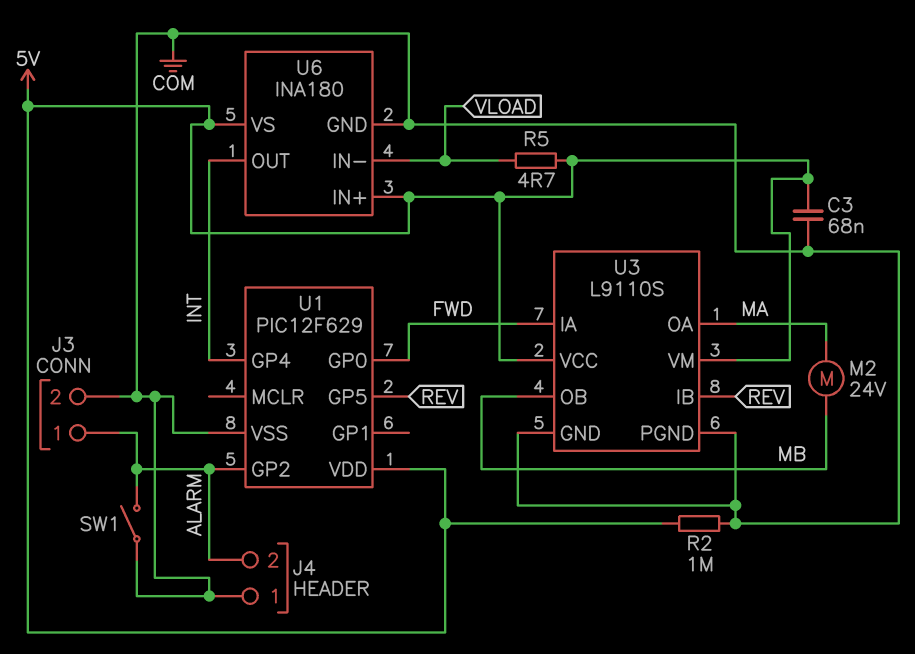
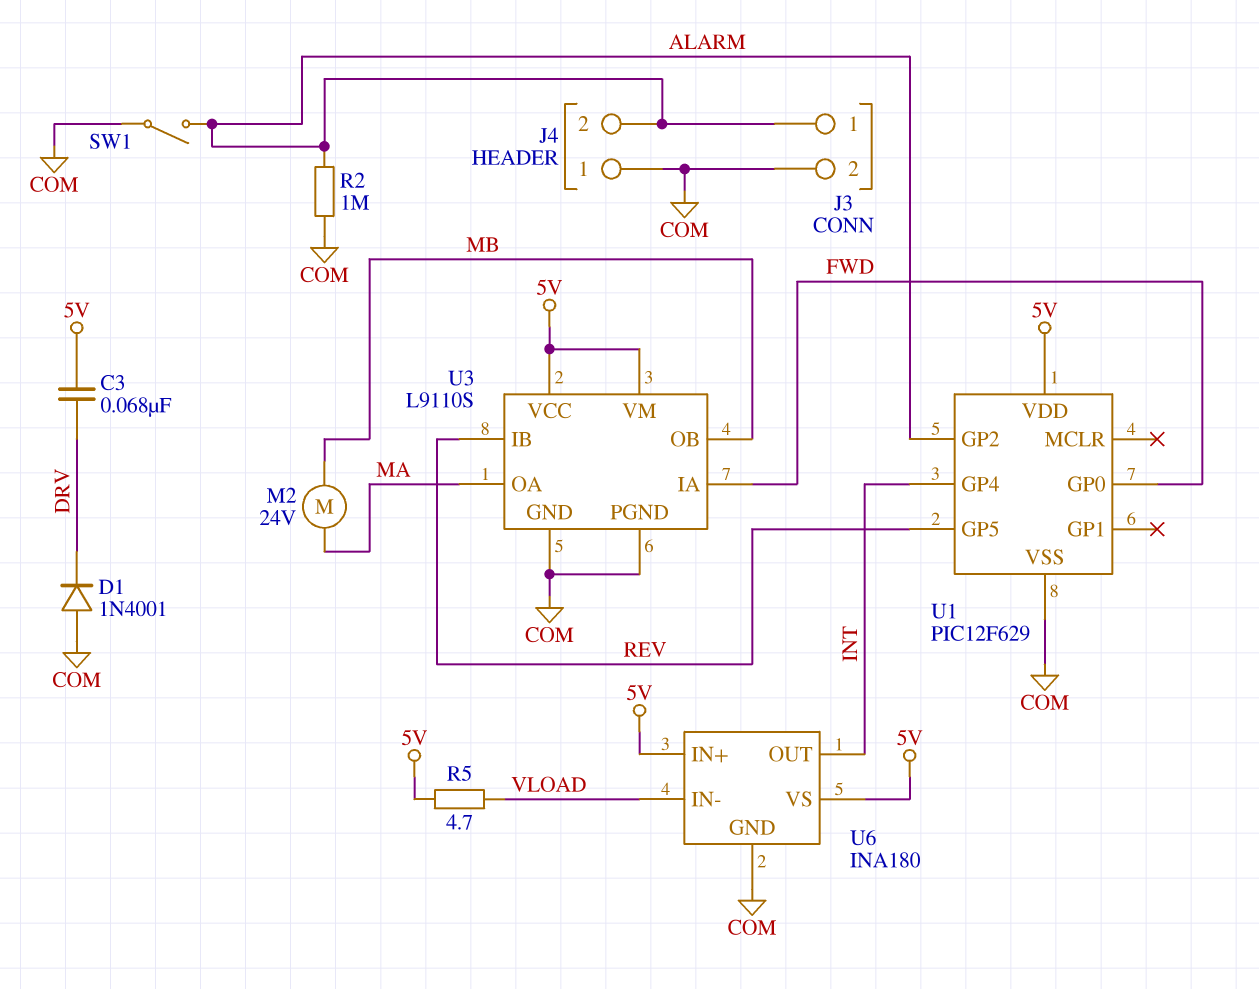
C3: 68nF (5V, COM) -> 68nF (5V, DRV)
D1: none -> diode 1N4001 (A COM, K DRV)
R2: 1M (5V, COM) -> 1M (ALARM, COM)

